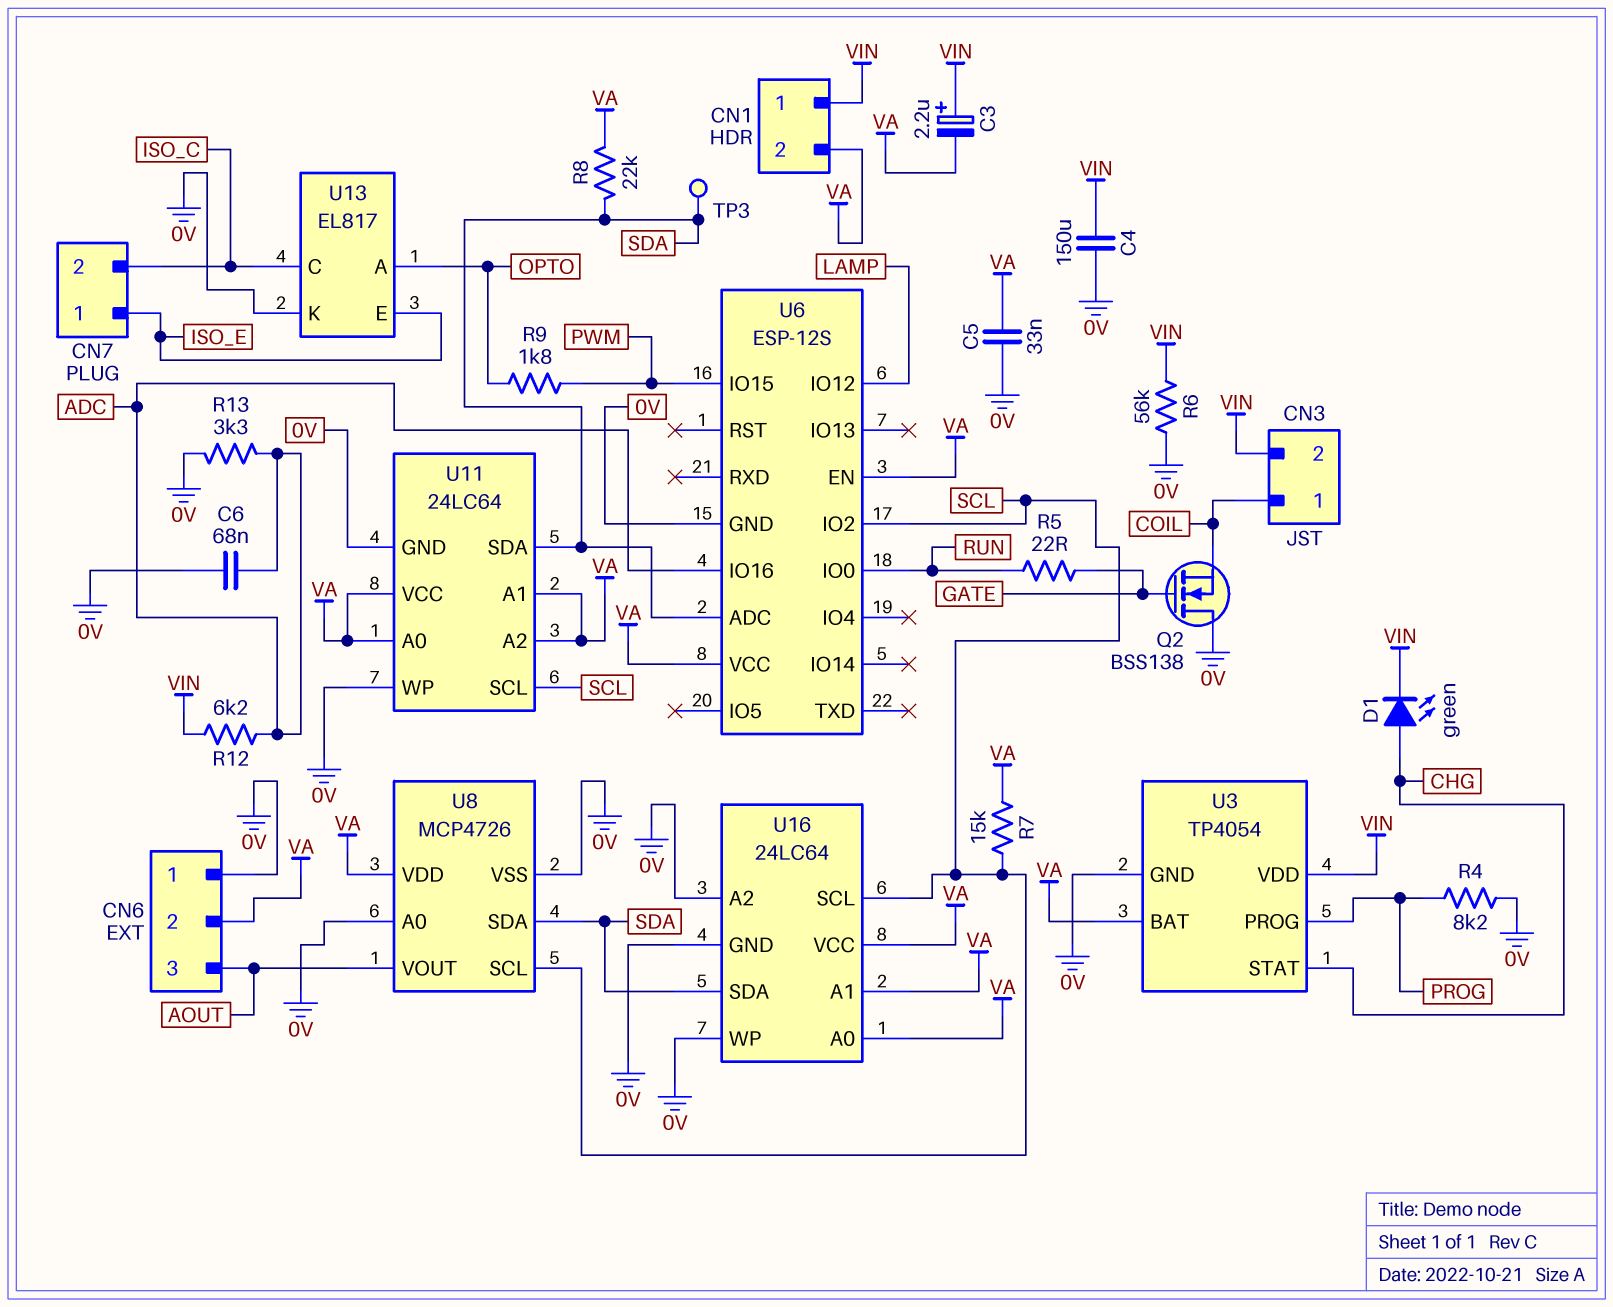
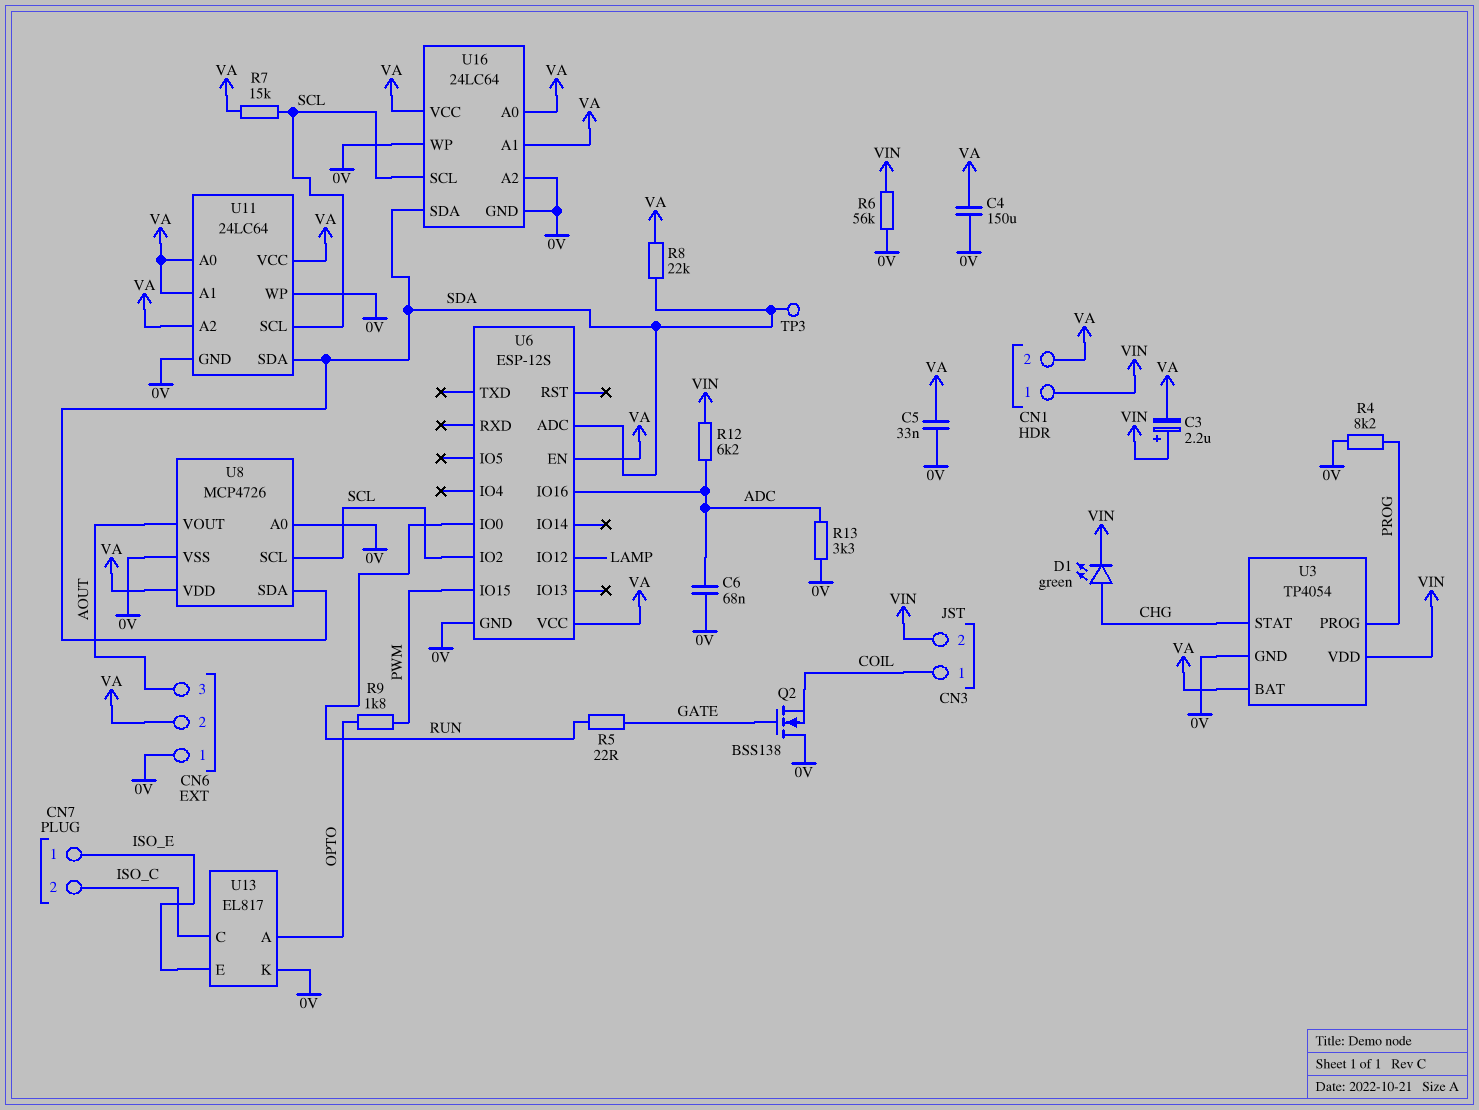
C4: 150uF (0V, VIN) -> 150uF (0V, VA)

